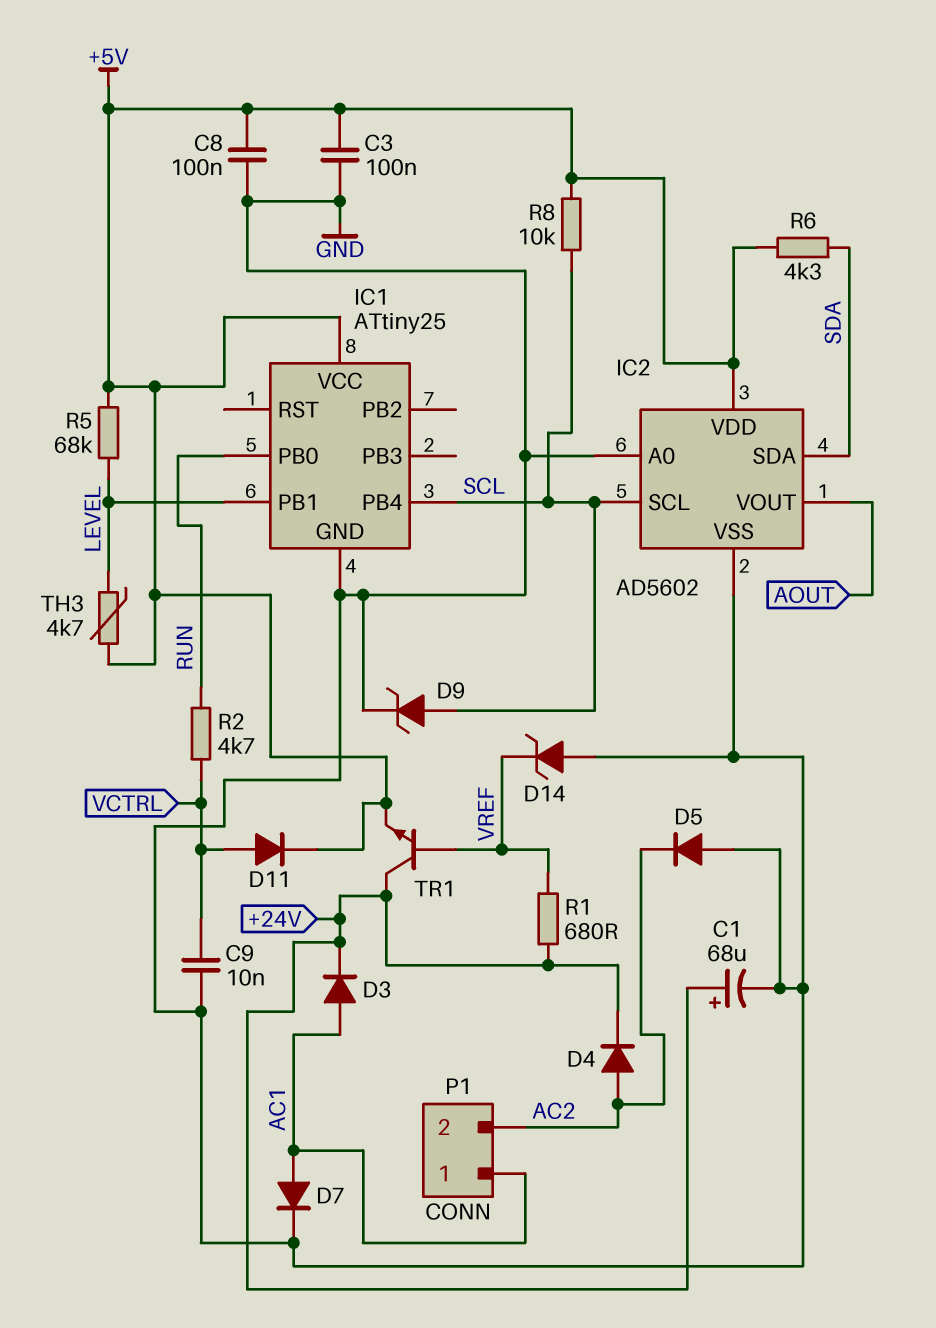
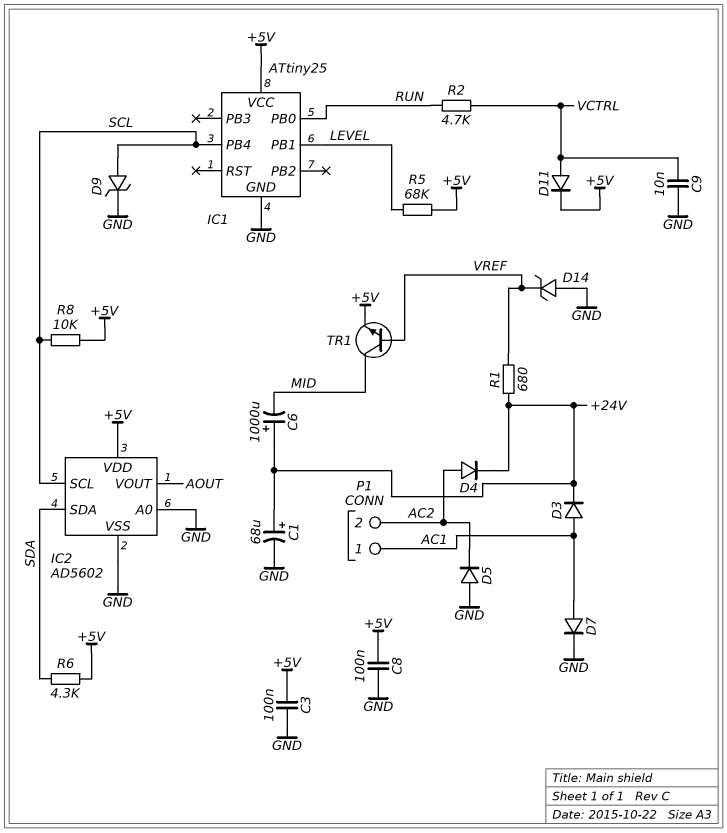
C6: none -> 1000uF (plus +24V, minus MID)
TH3: 4.7k (+5V, LEVEL) -> none
TR1: NPN (B VREF, C +24V, E +5V) -> NPN (B VREF, C MID, E +5V)

